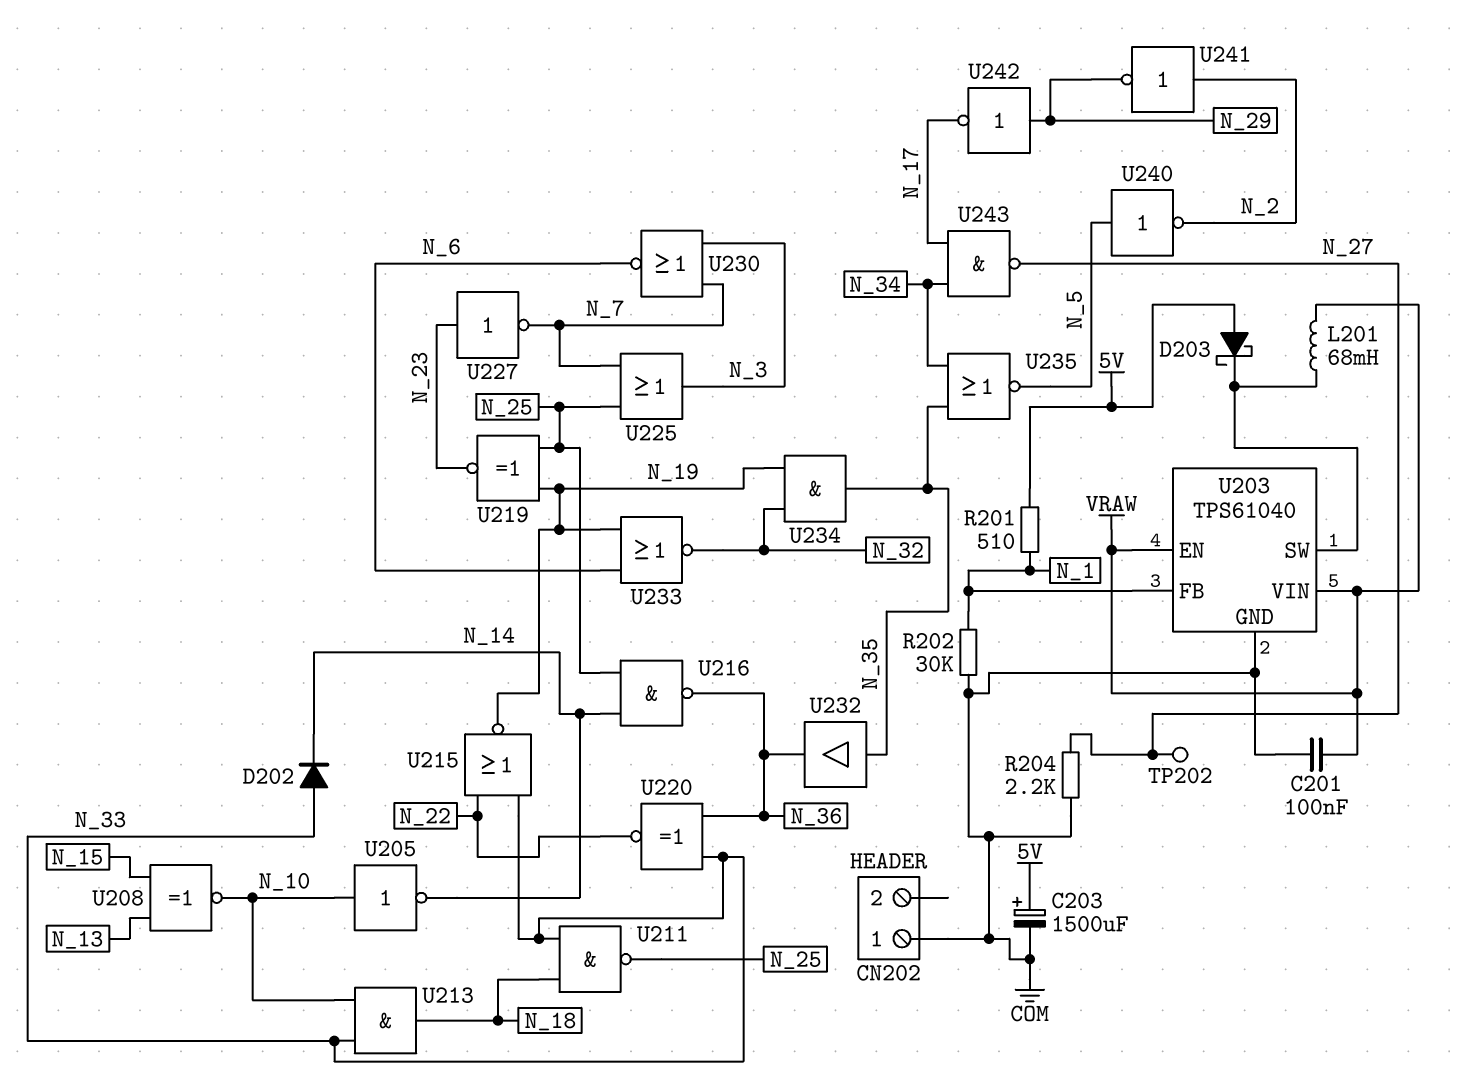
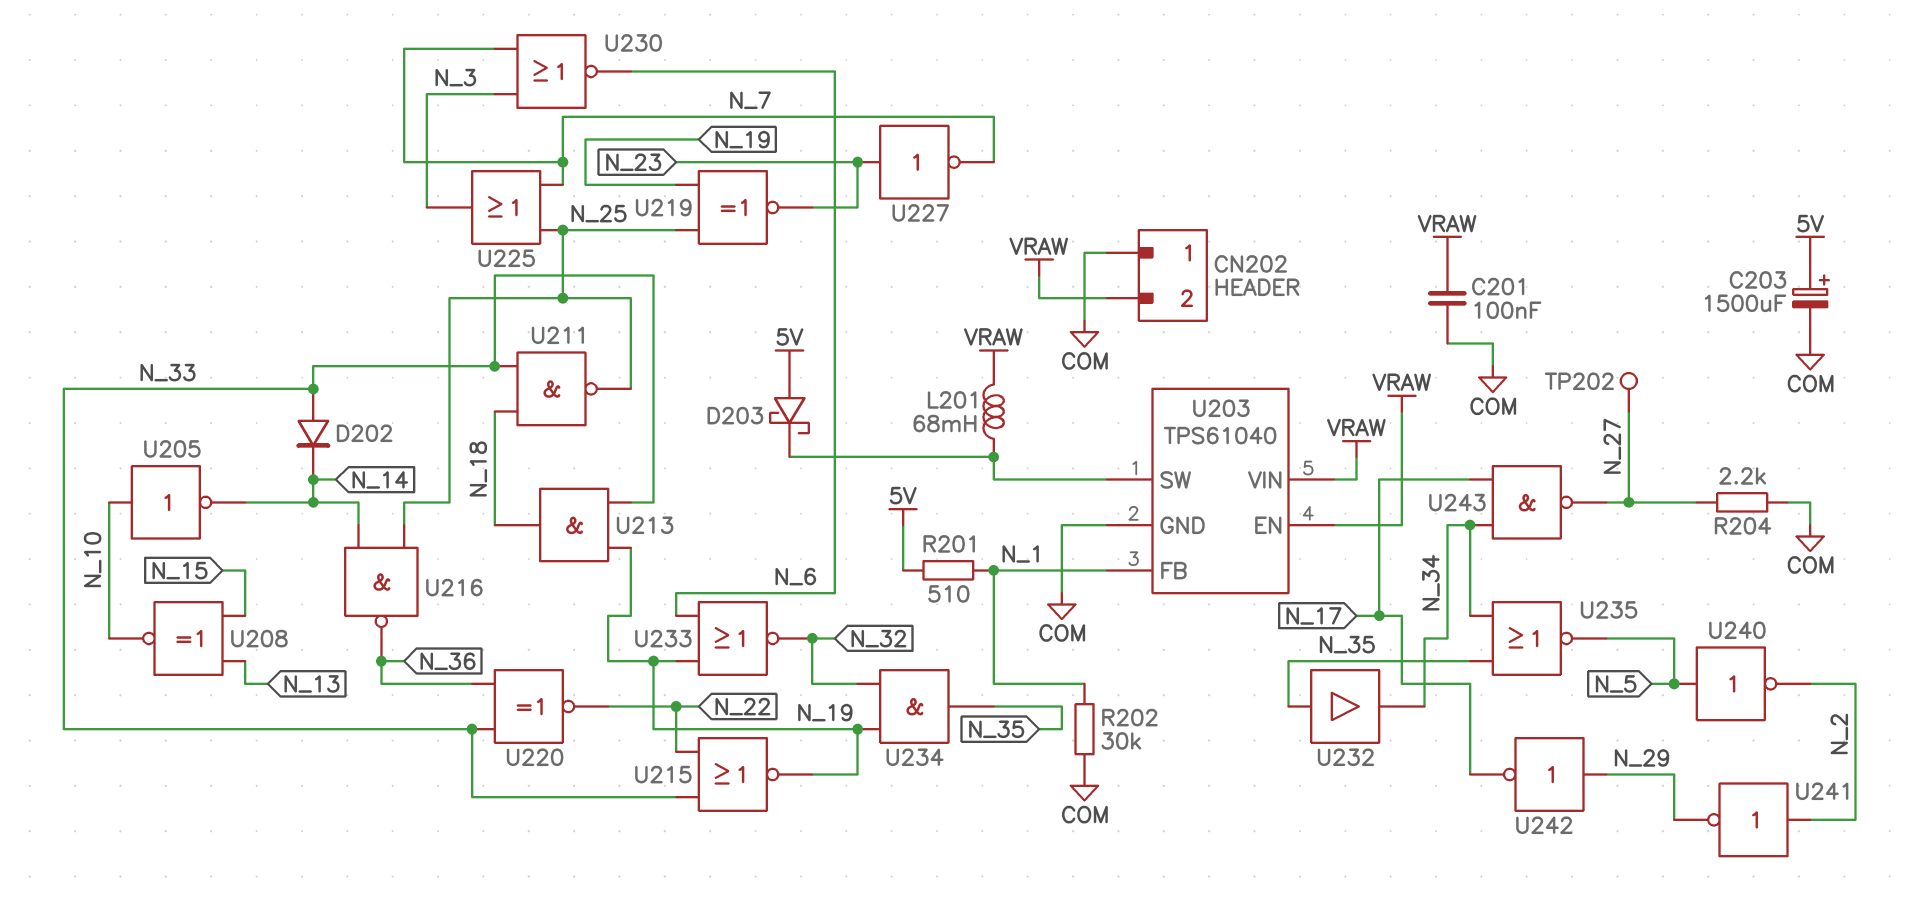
CN202 pin 2: none -> VRAW
U213: AND (in N_10, in N_33, out N_18) -> AND (in N_19, in N_33, out N_18)
U232: buffer (in N_35, out N_36) -> buffer (in N_35, out N_34)

